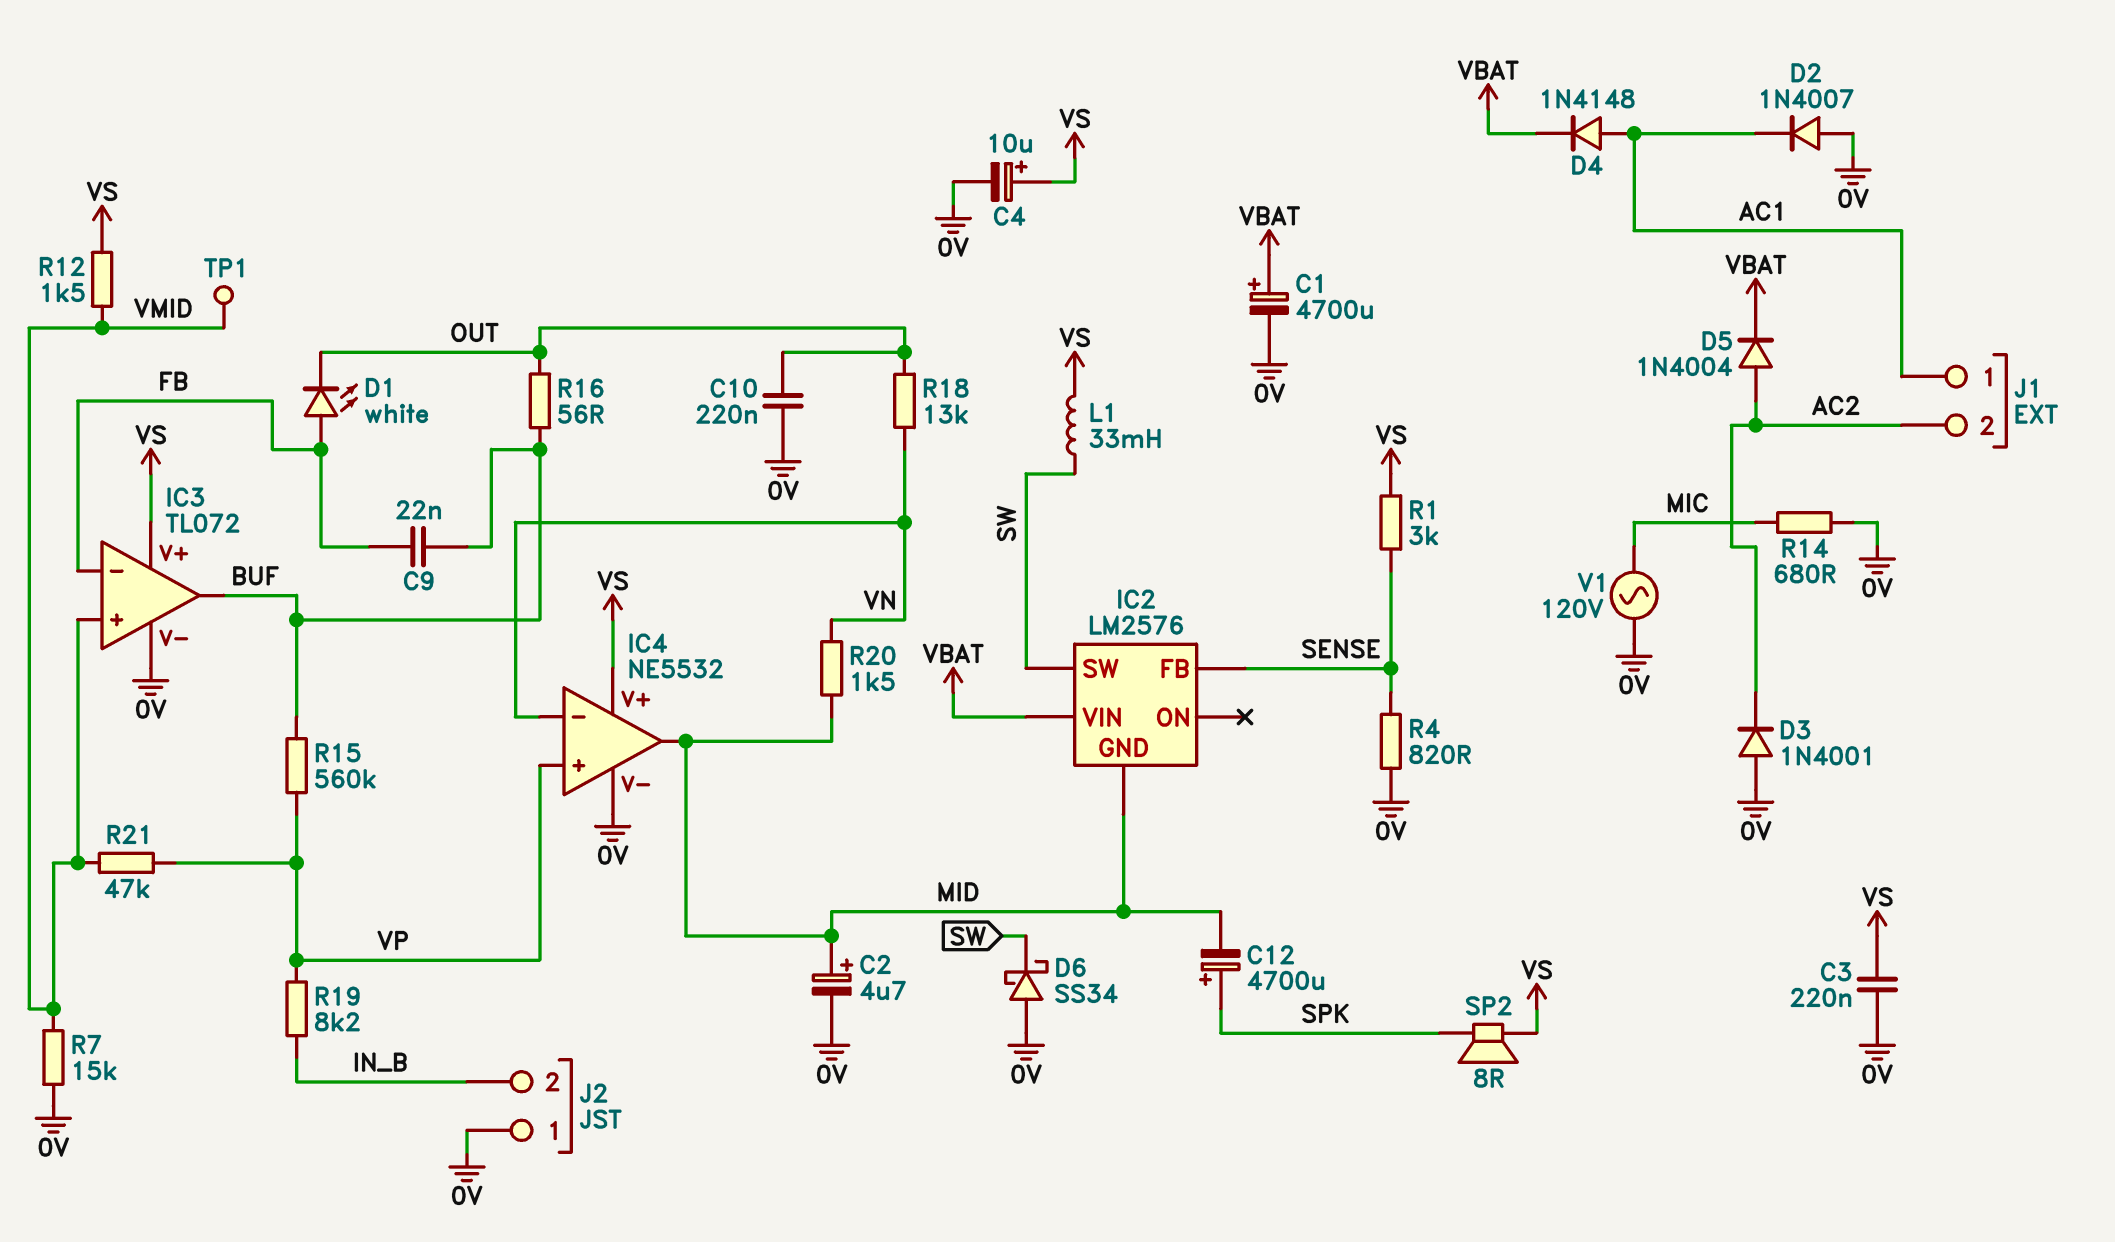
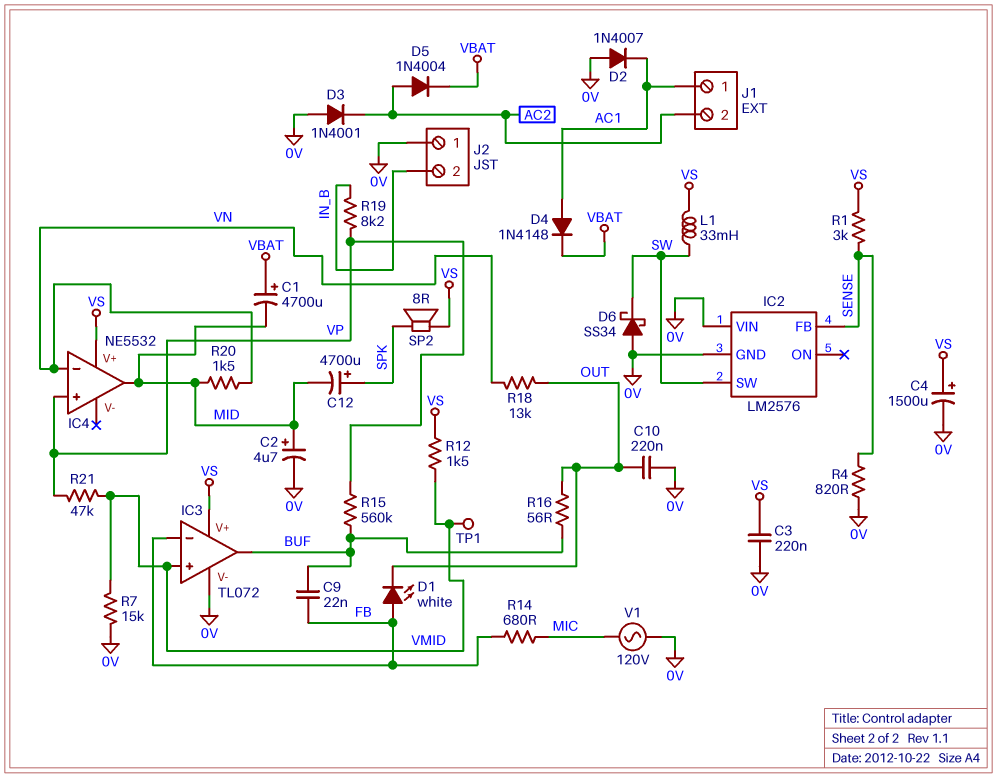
C1: 4700uF (plus VBAT, minus 0V) -> 4700uF (plus VBAT, minus MID)
C4: 10uF (plus VS, minus 0V) -> 1500uF (plus VS, minus 0V)
IC2 pin GND: MID -> 0V
IC2 pin VIN: VBAT -> 0V
IC4 pin V-: 0V -> none
R14: 680 (0V, MIC) -> 680 (FB, MIC)

